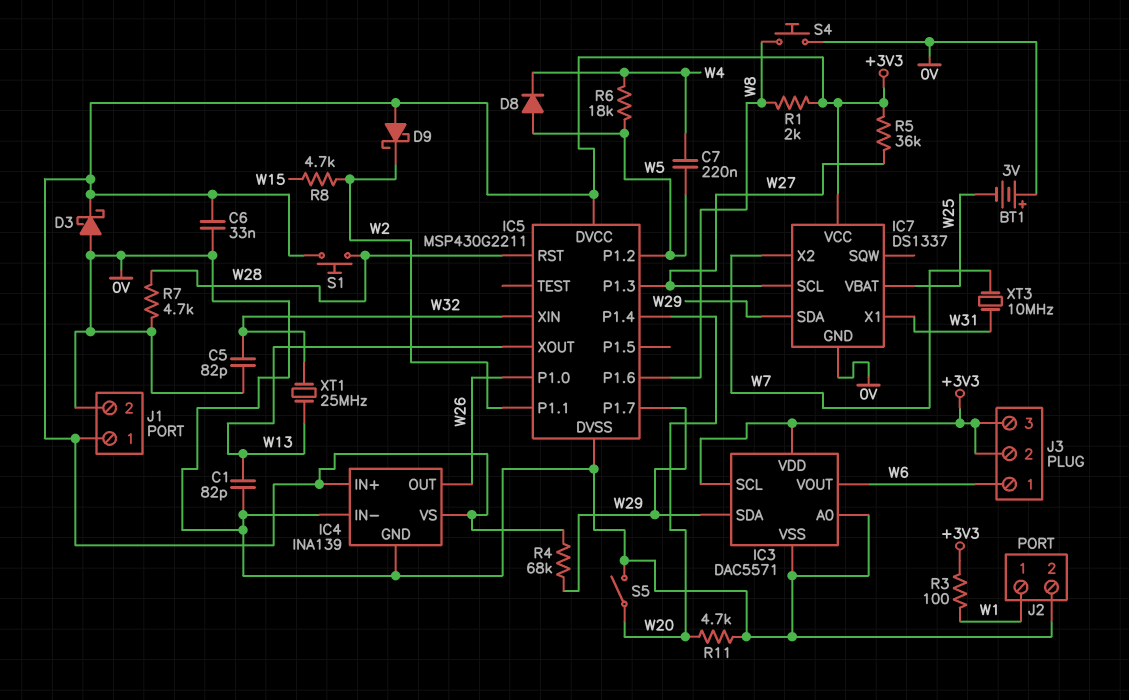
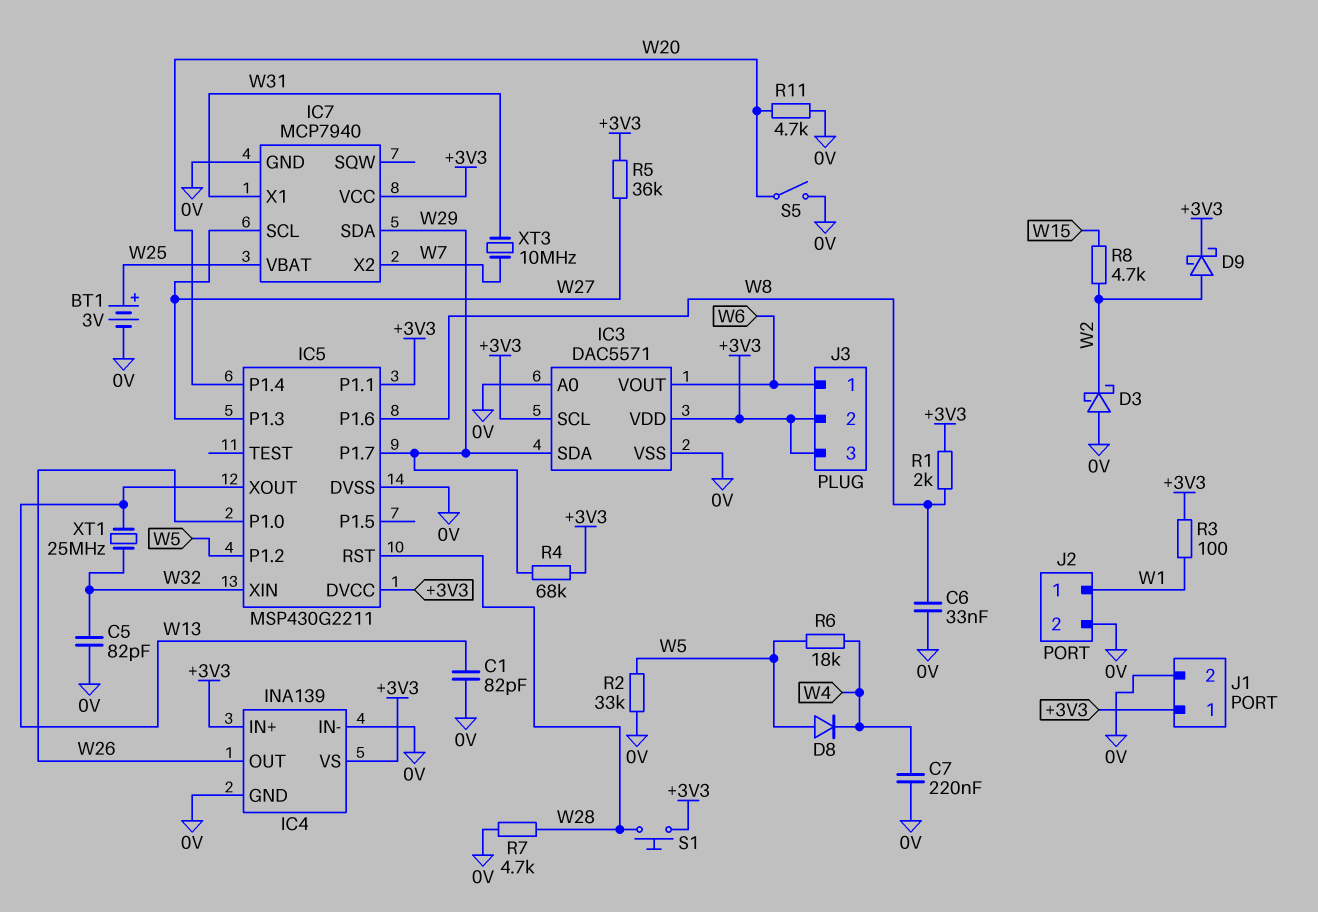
BT1: 3V (plus 0V, minus W25) -> 3V (plus W25, minus 0V)
C6: 33nF (+3V3, 0V) -> 33nF (0V, W8)
C7: 220nF (W4, W5) -> 220nF (0V, W4)
D3: schottky (A 0V, K +3V3) -> schottky (A 0V, K W2)
D9: schottky (A +3V3, K W2) -> schottky (A W2, K +3V3)
IC5 pin P1.1: W2 -> +3V3
IC7: DS1337 -> MCP7940
R2: none -> 33k (0V, W5)
S4: button (0V, W8) -> none

